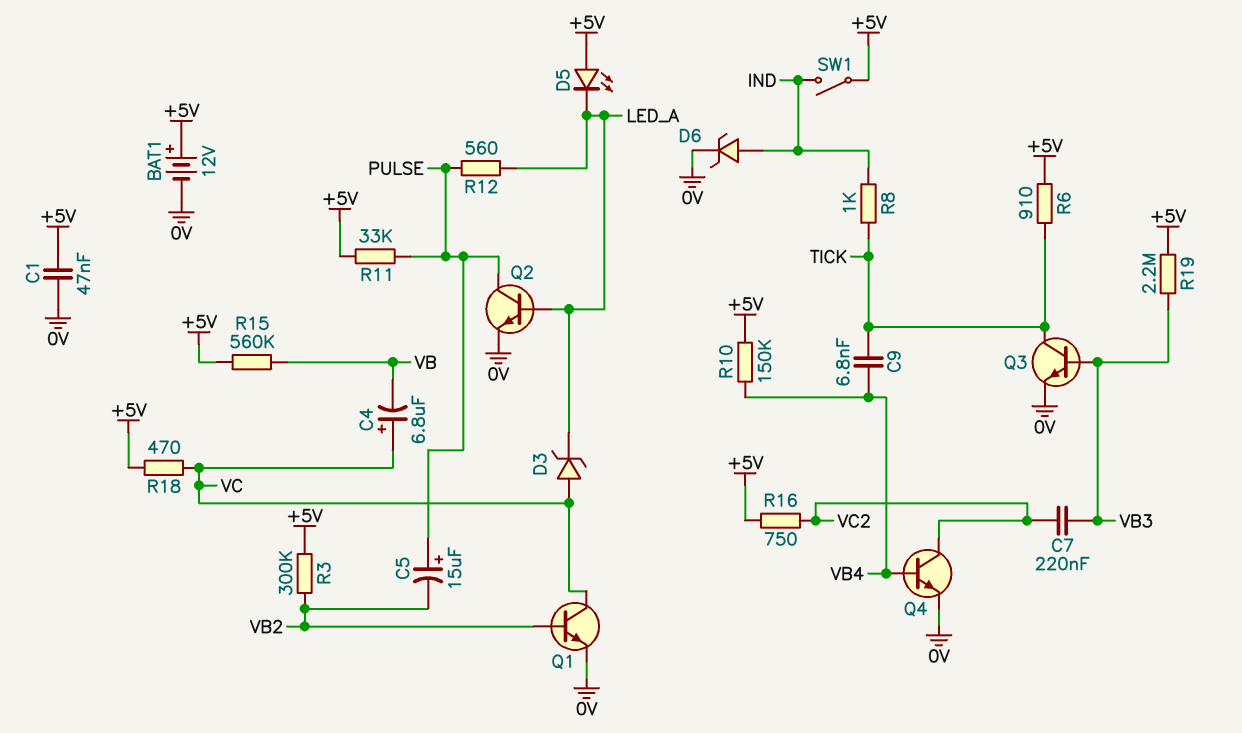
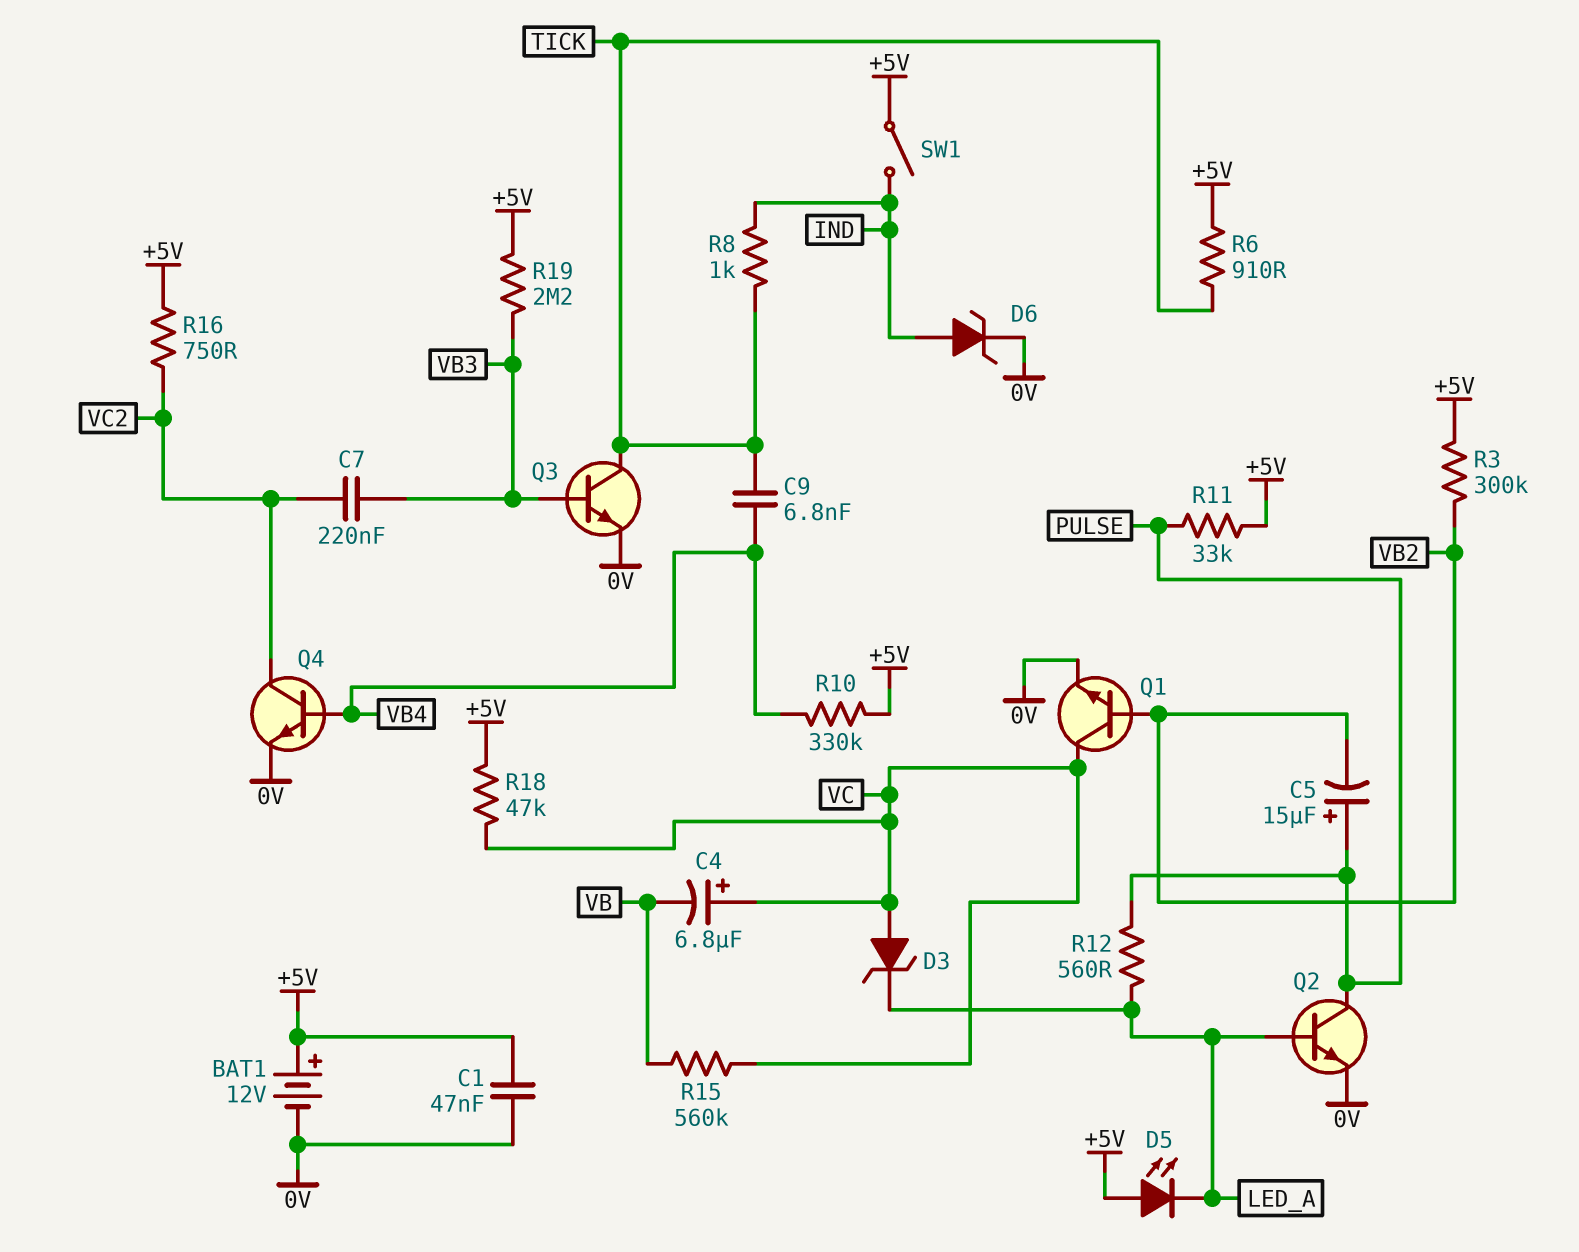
R10: 150k (+5V, VB4) -> 330k (+5V, VB4)
R15: 560k (+5V, VB) -> 560k (VB, VC)
R18: 470 (+5V, VC) -> 47k (+5V, VC)

